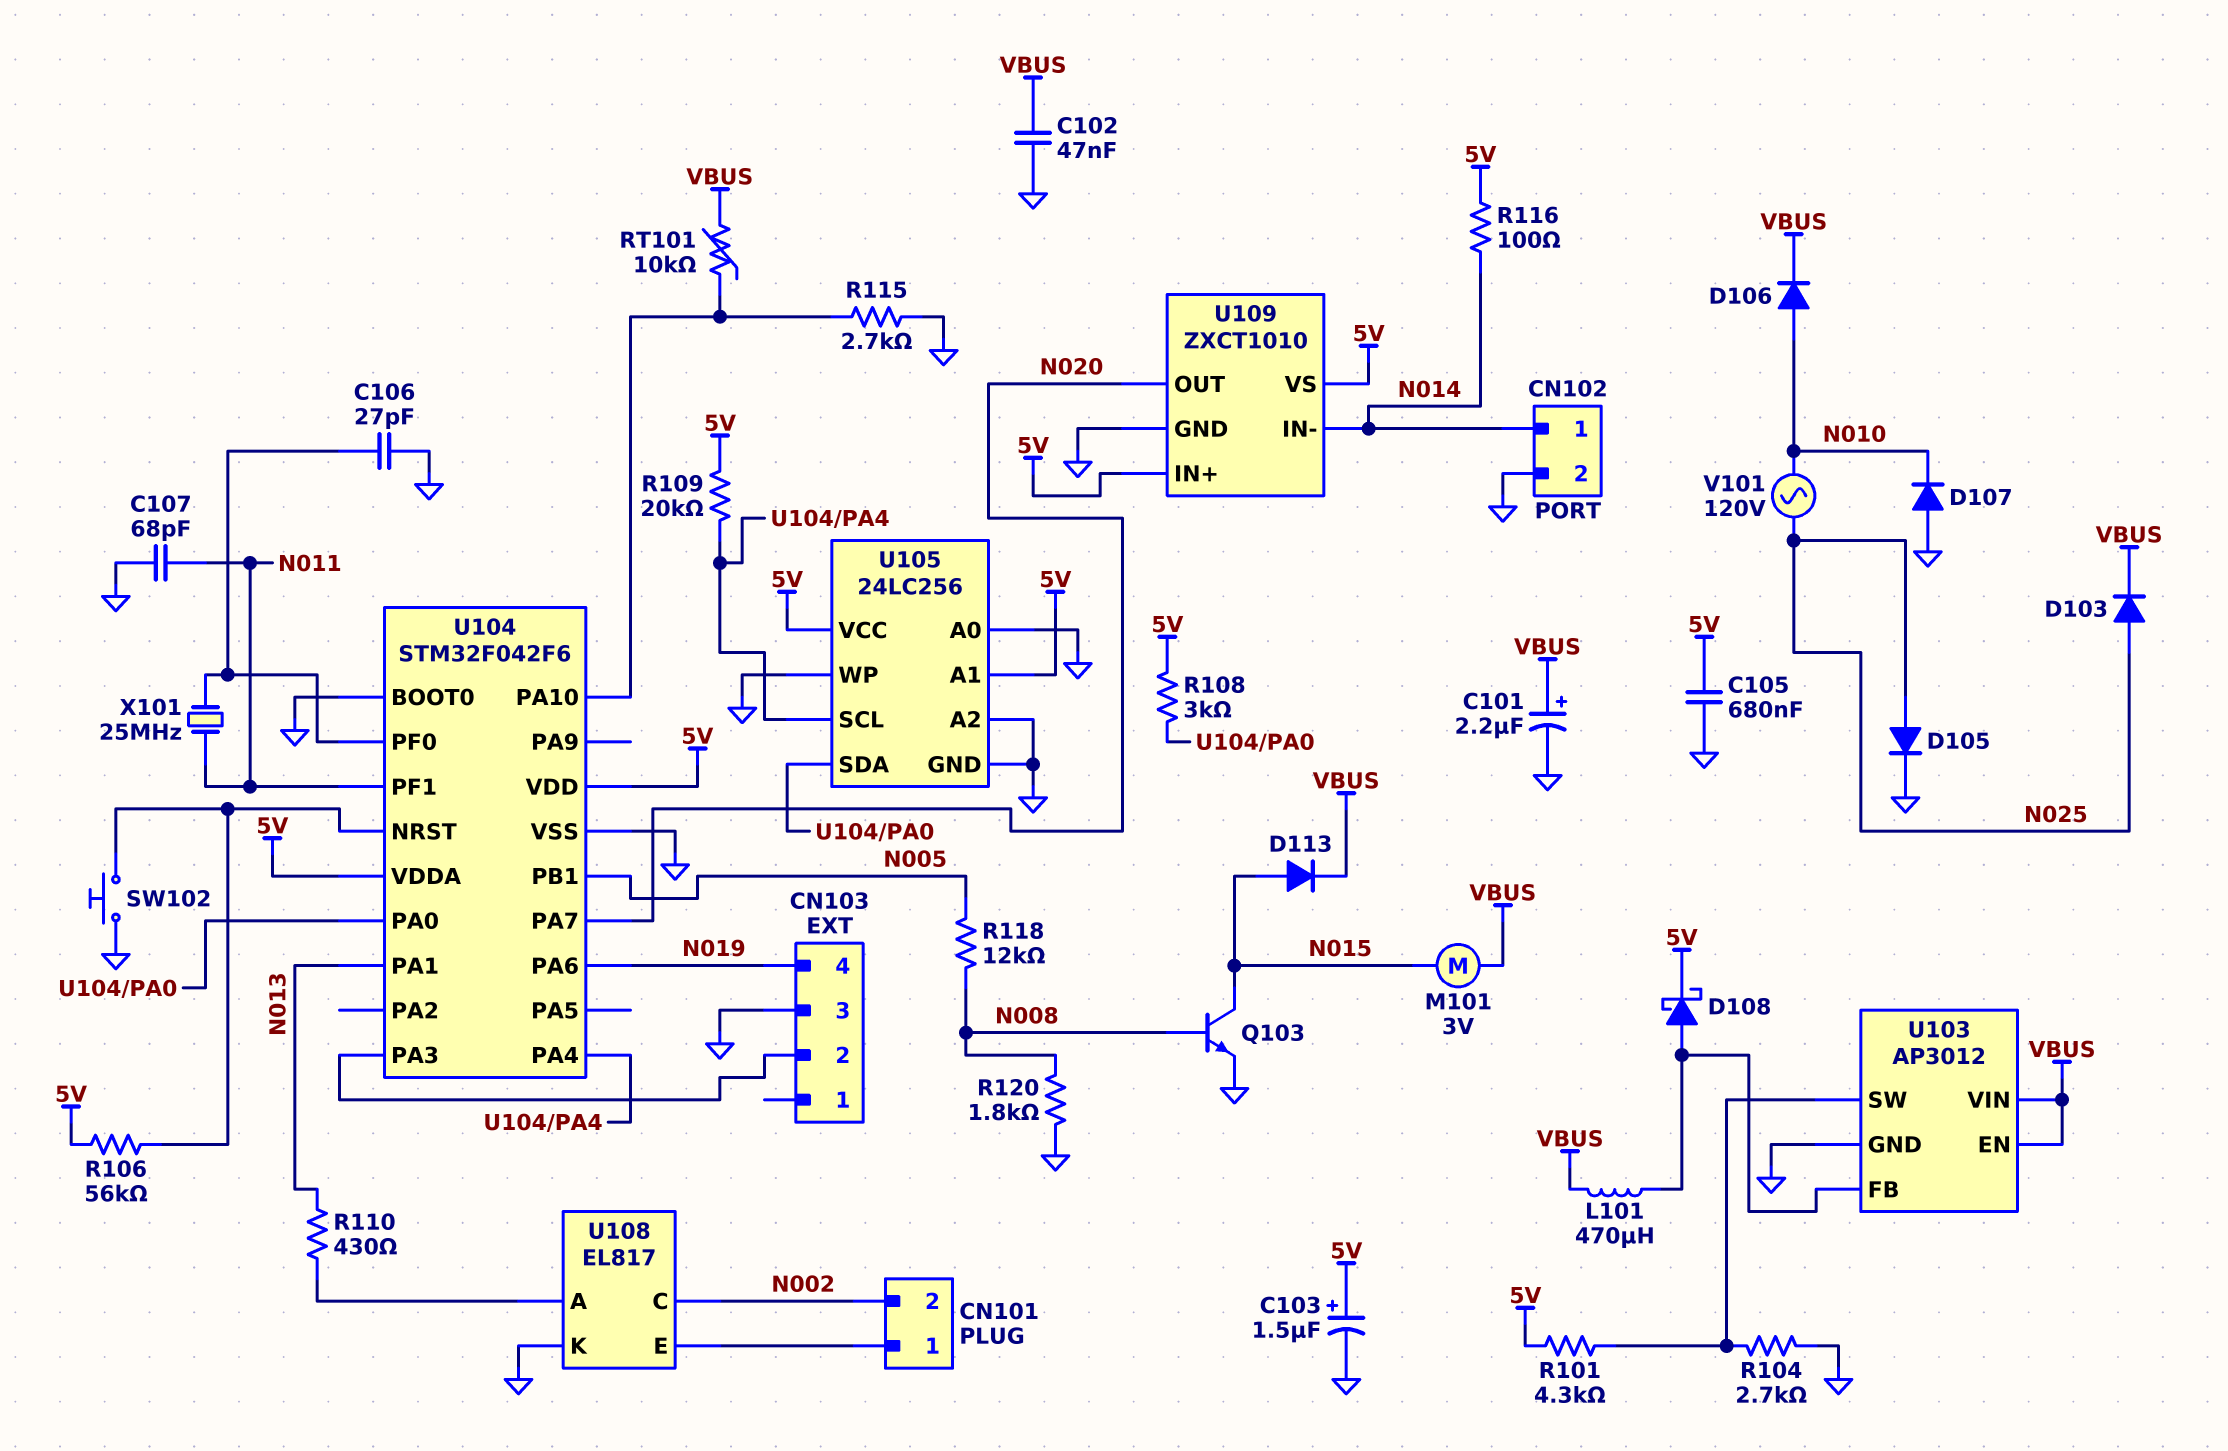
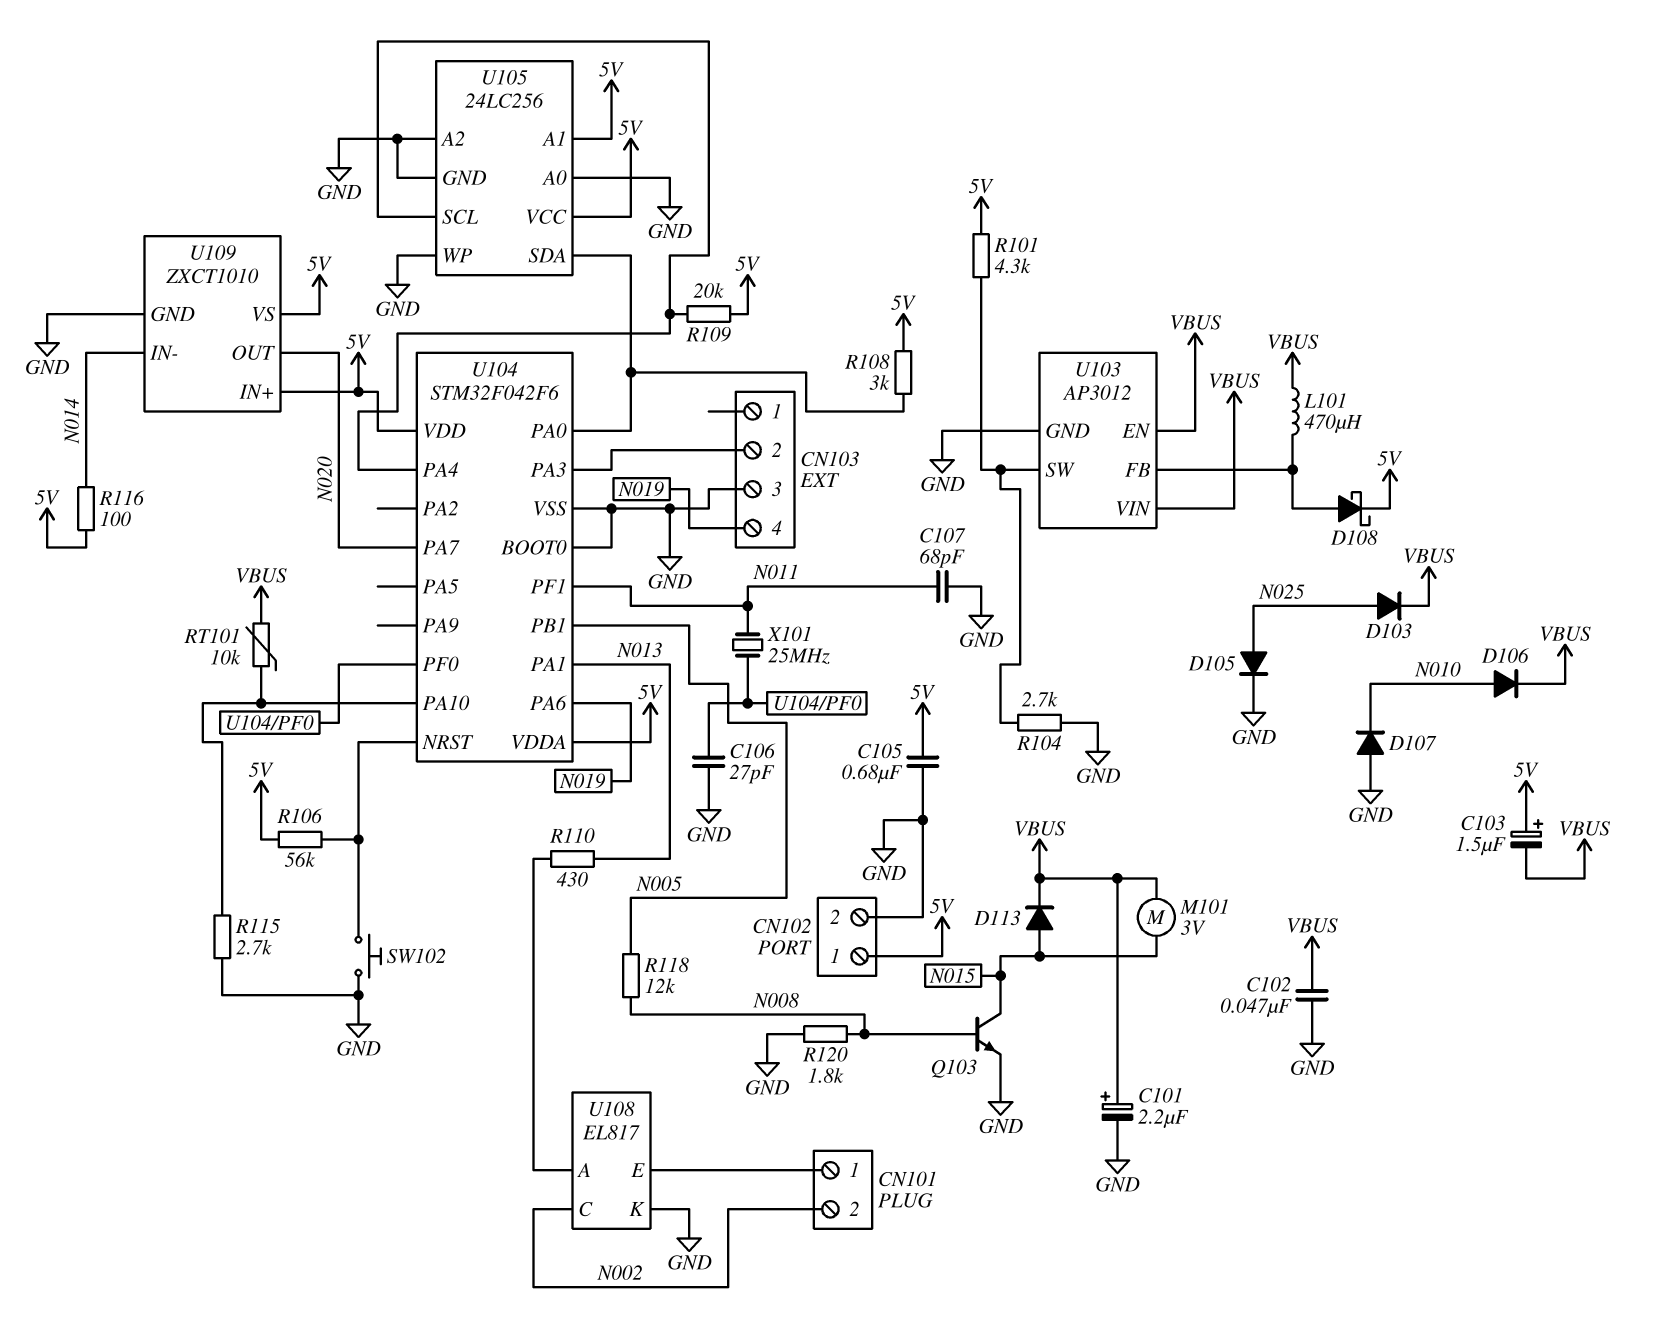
C103: 1.5uF (plus 5V, minus GND) -> 1.5uF (plus 5V, minus VBUS)
CN102 pin 1: N014 -> 5V
V101: AC 120V (N010, N025) -> none

